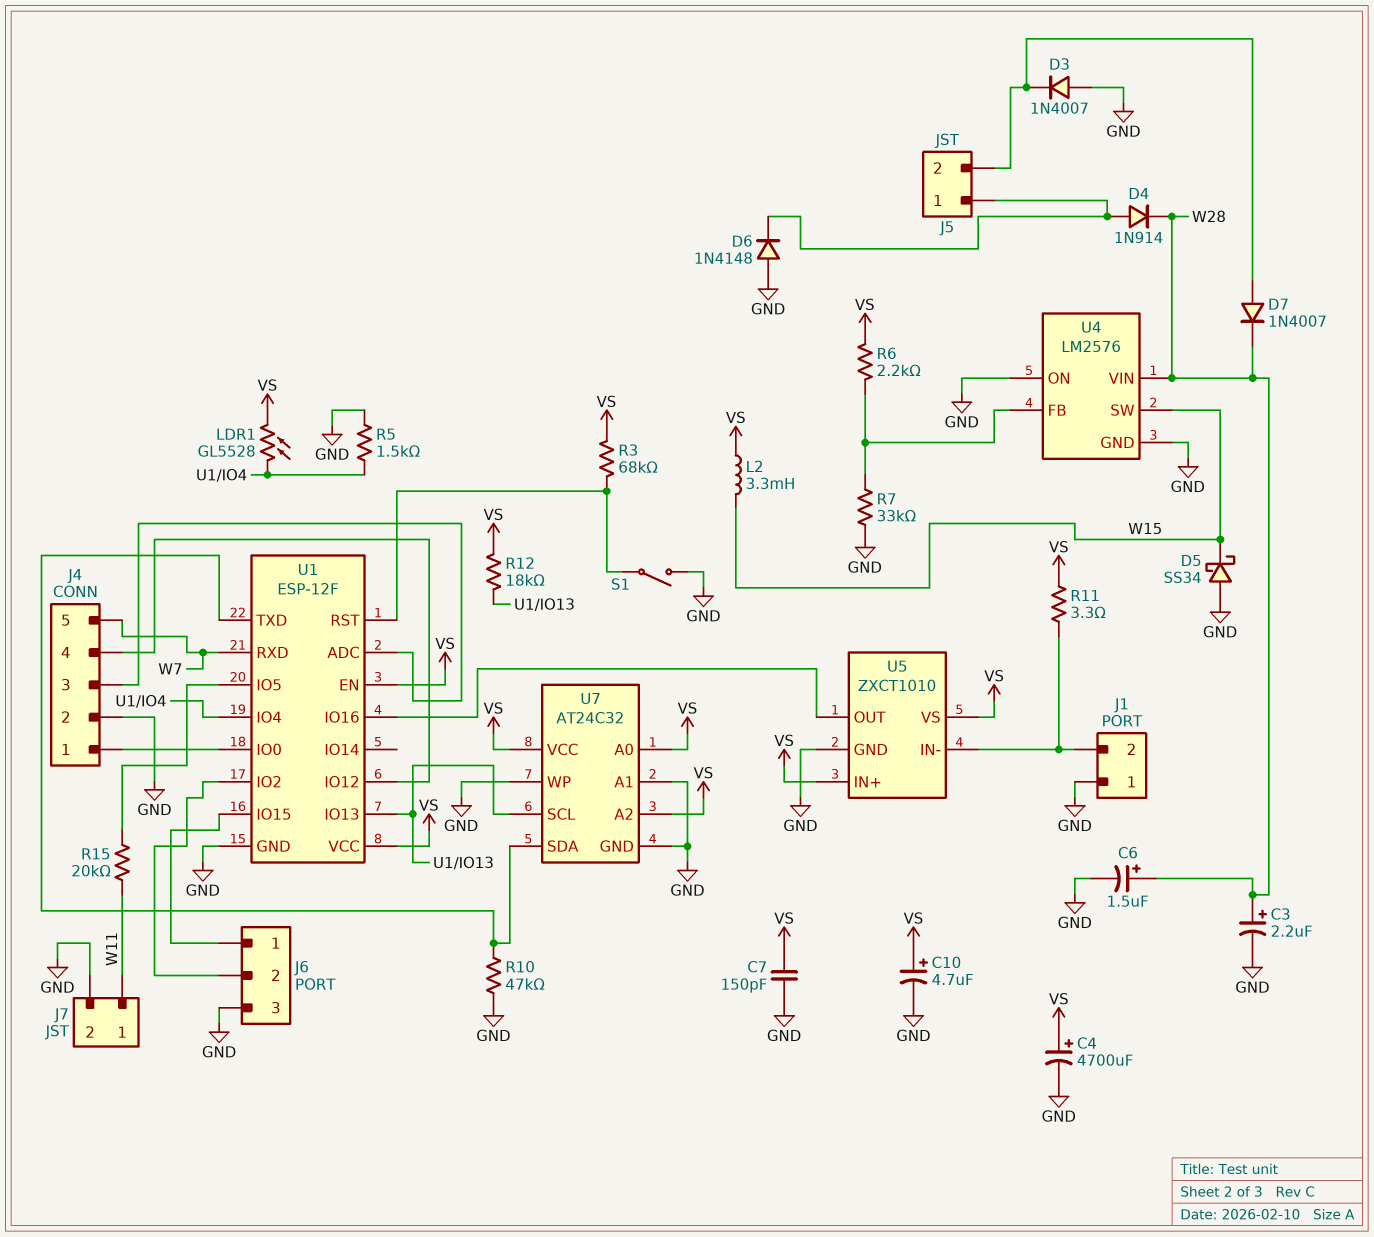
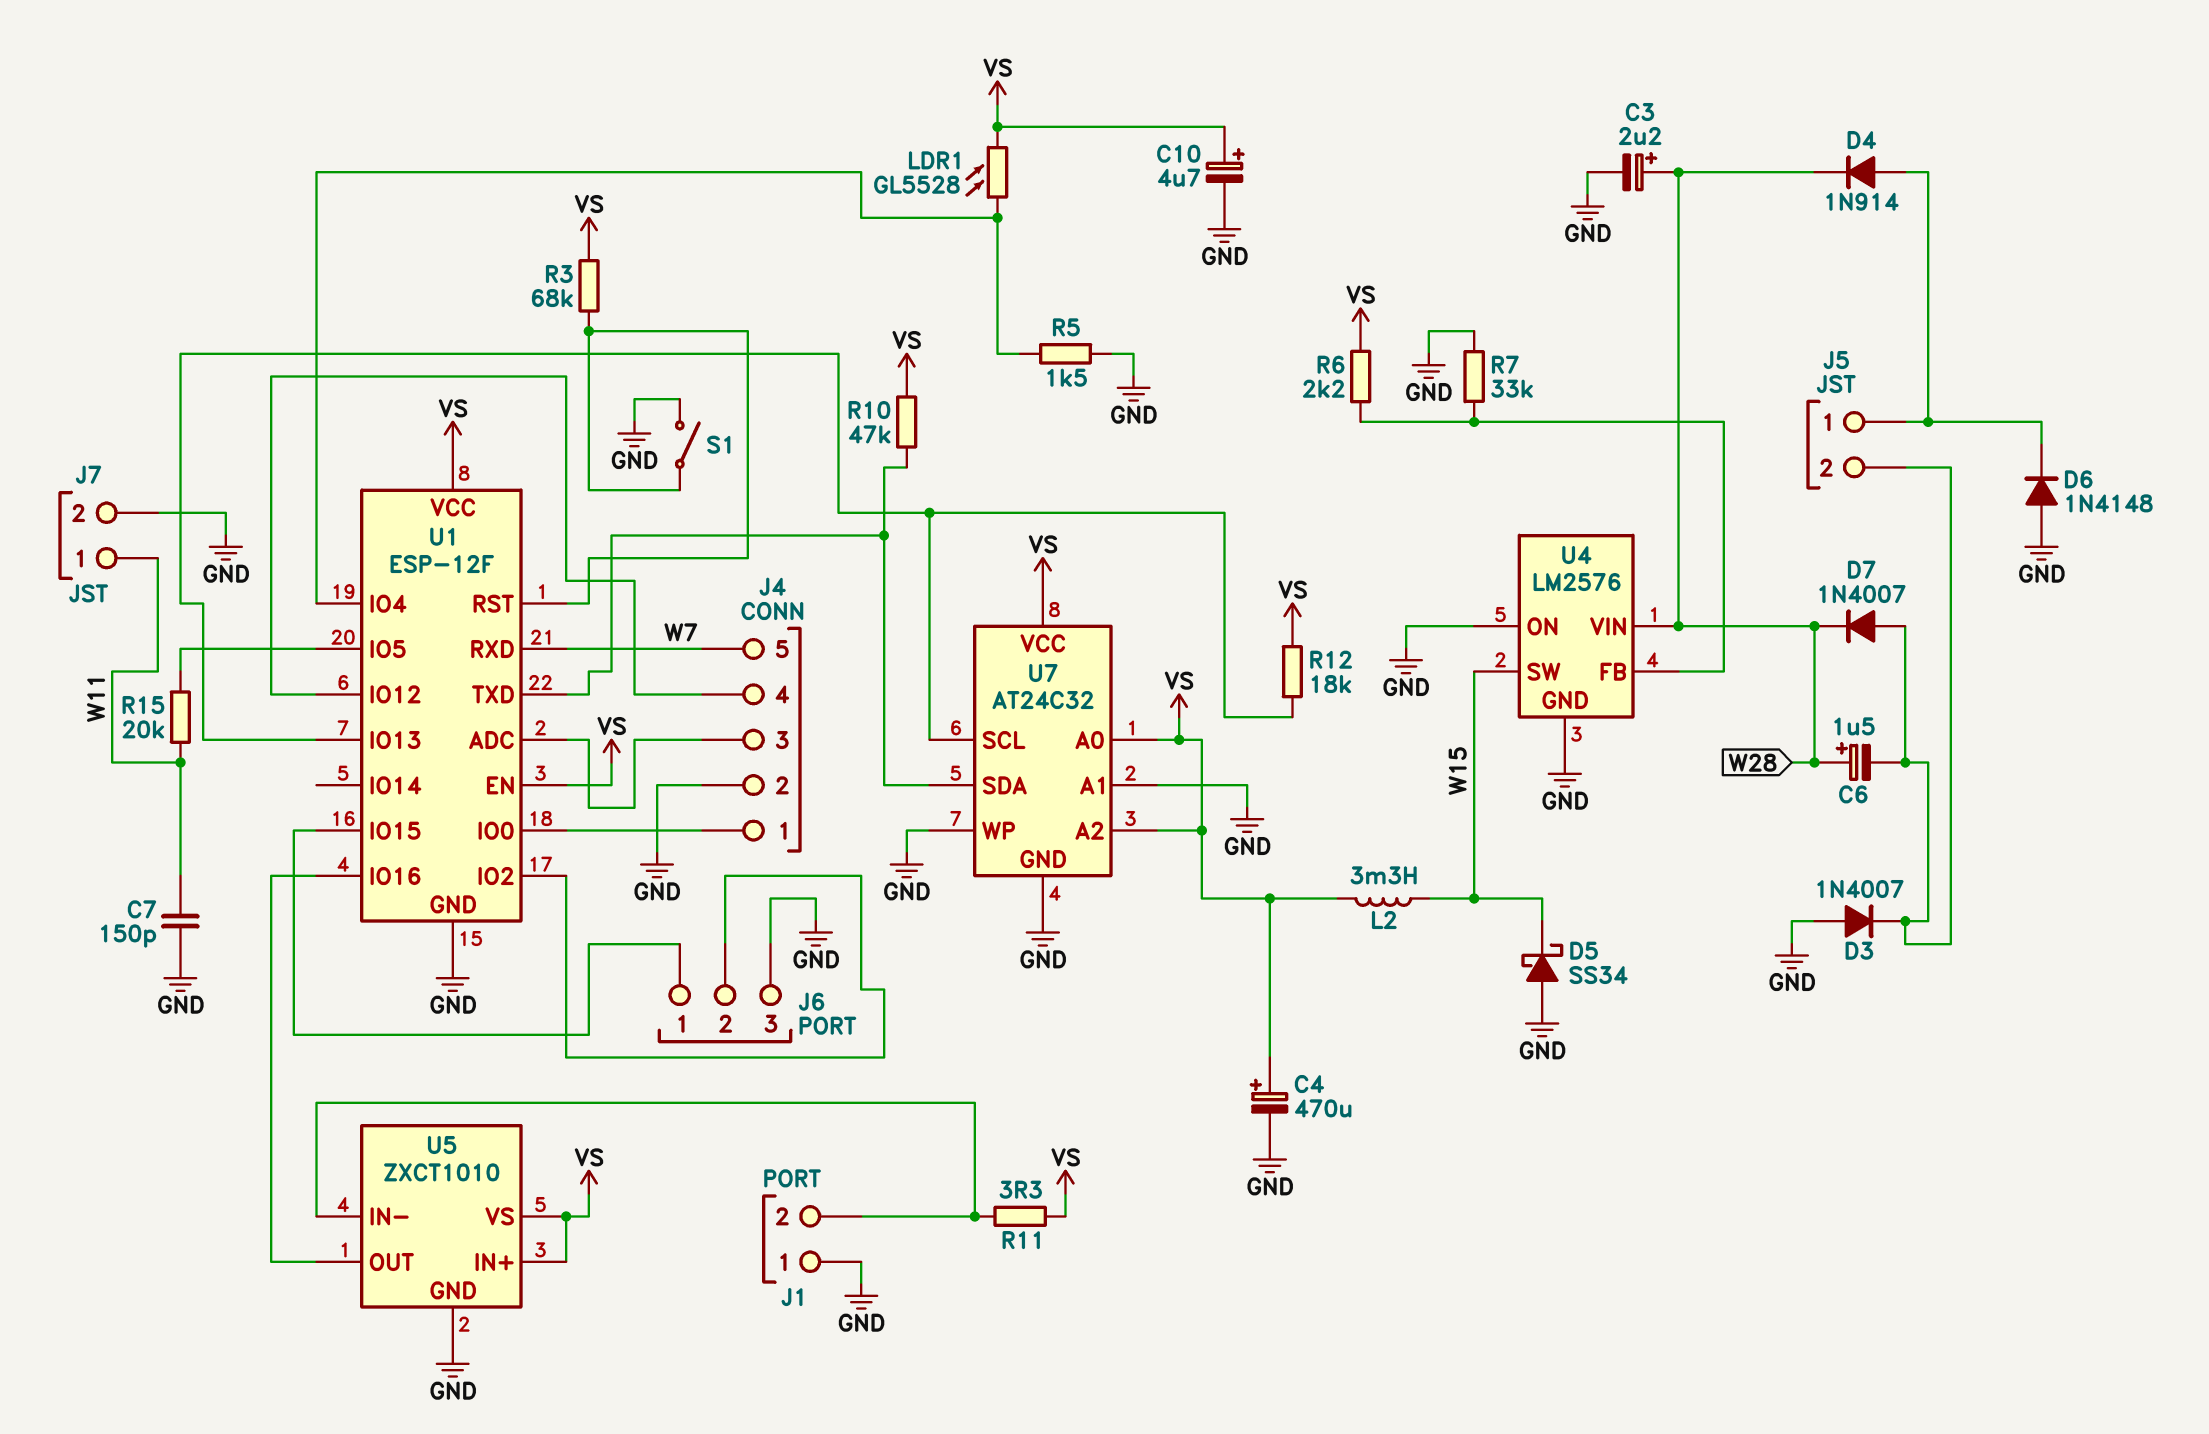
C4: 4700uF (plus VS, minus GND) -> 470uF (plus VS, minus GND)
C6: 1.5uF (plus W28, minus GND) -> 1.5uF (plus W28, minus J5/2)
C7: 150pF (GND, VS) -> 150pF (GND, W11)
R10: 47k (GND, U1/TXD) -> 47k (U1/TXD, VS)

